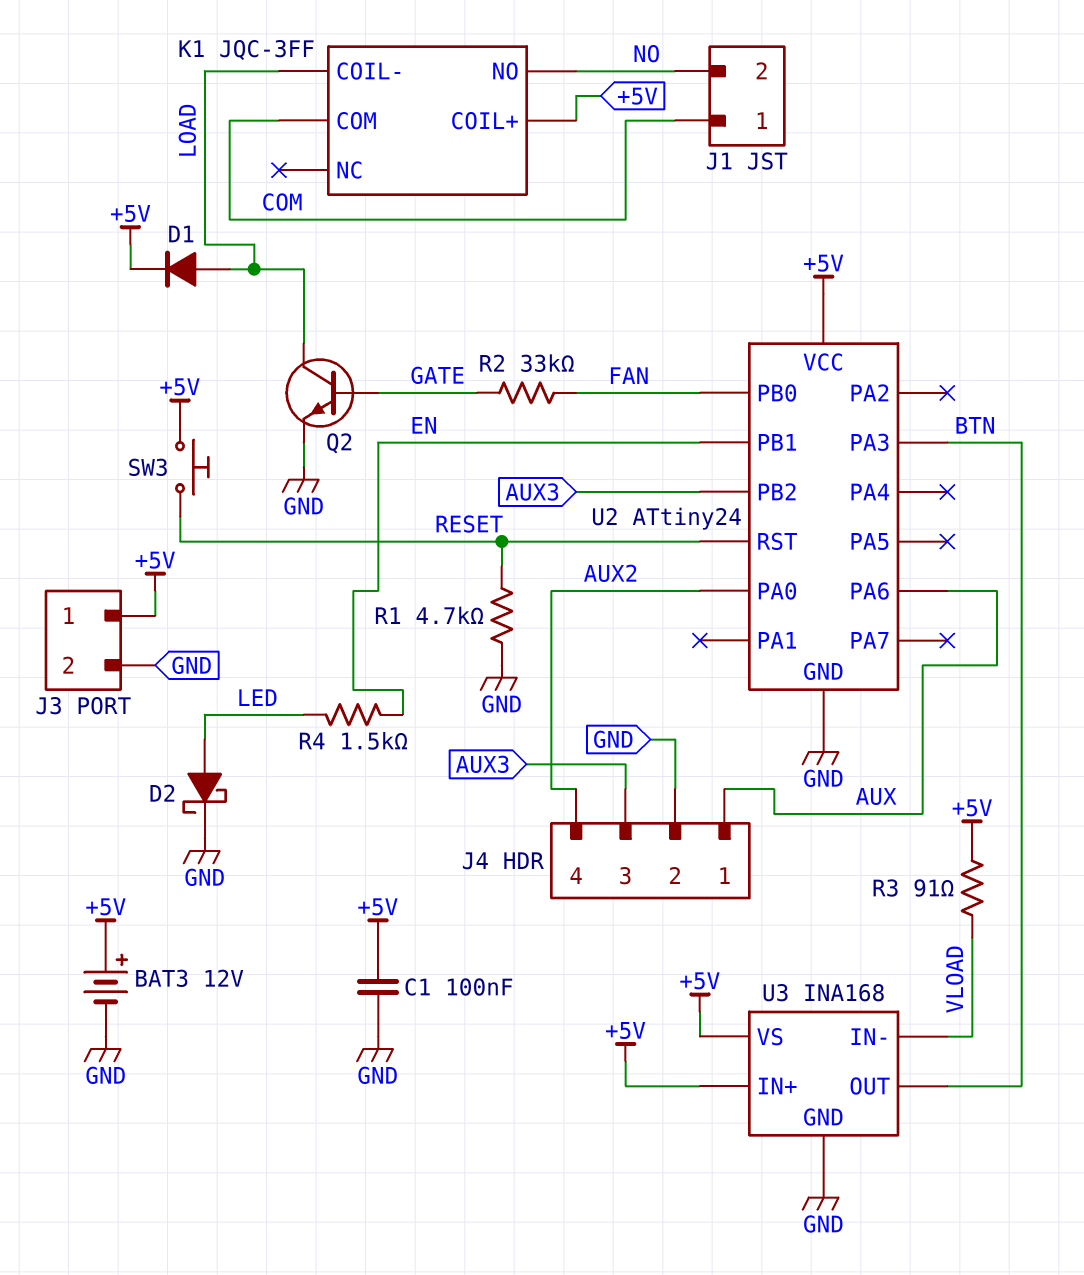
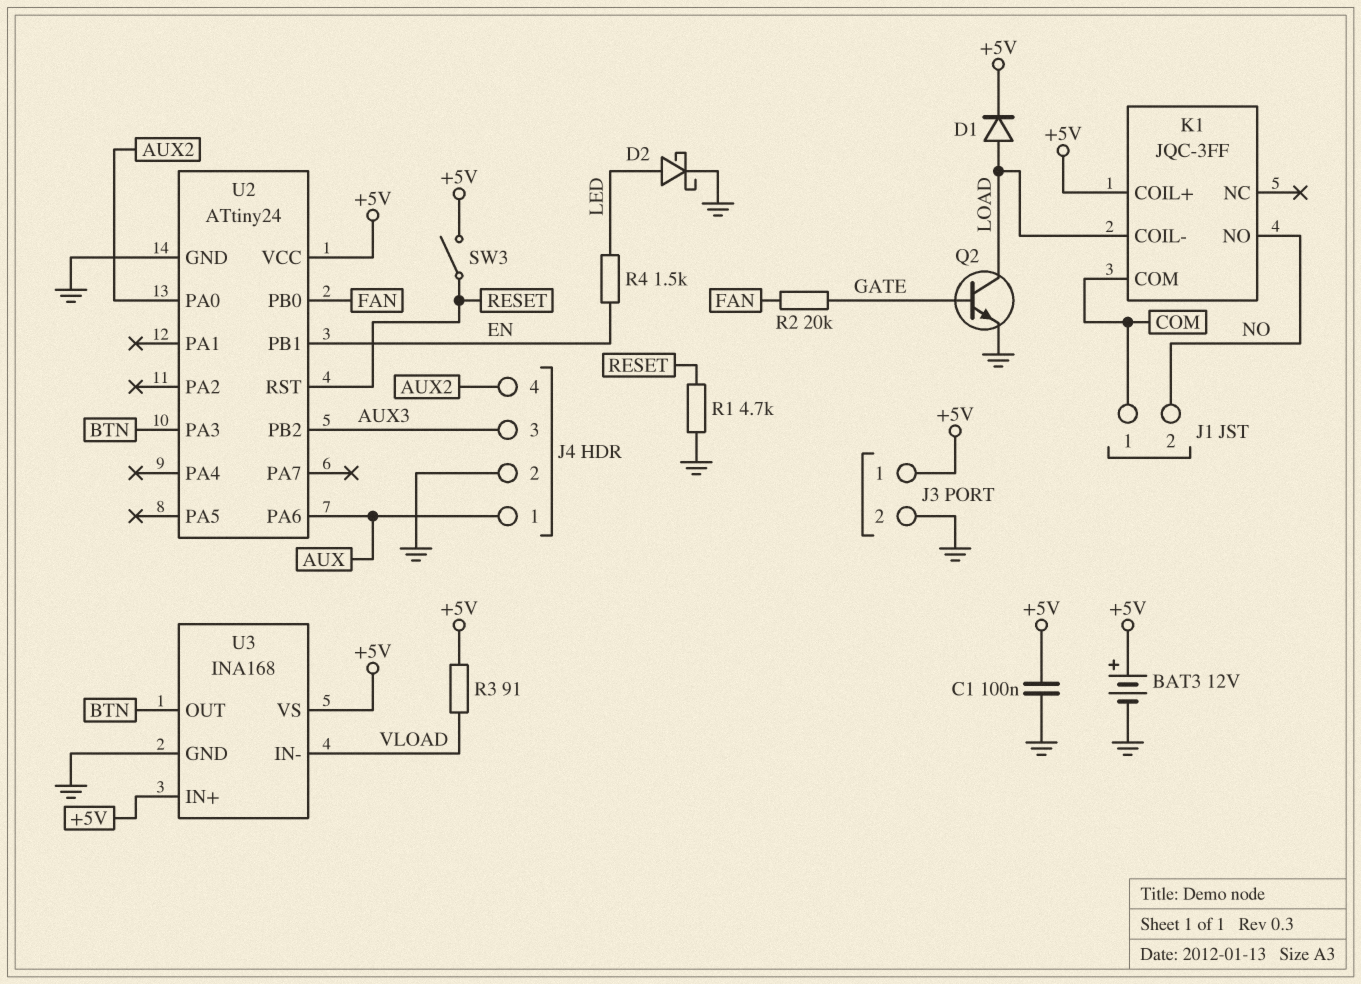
R2: 33k (FAN, GATE) -> 20k (FAN, GATE)
SW3: button (+5V, RESET) -> switch (+5V, RESET)

